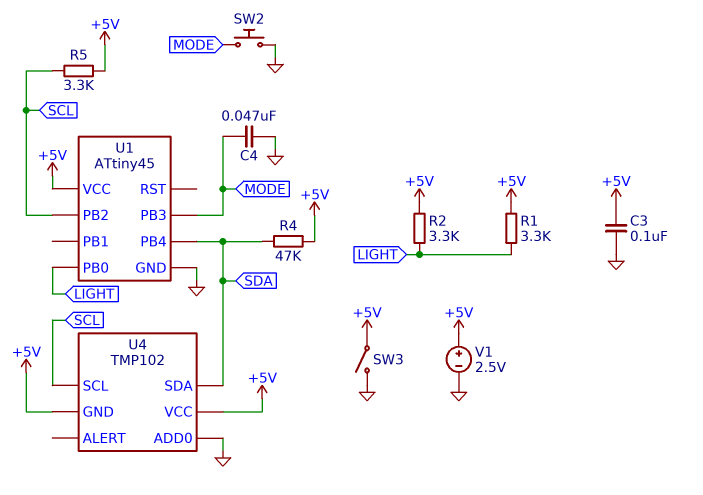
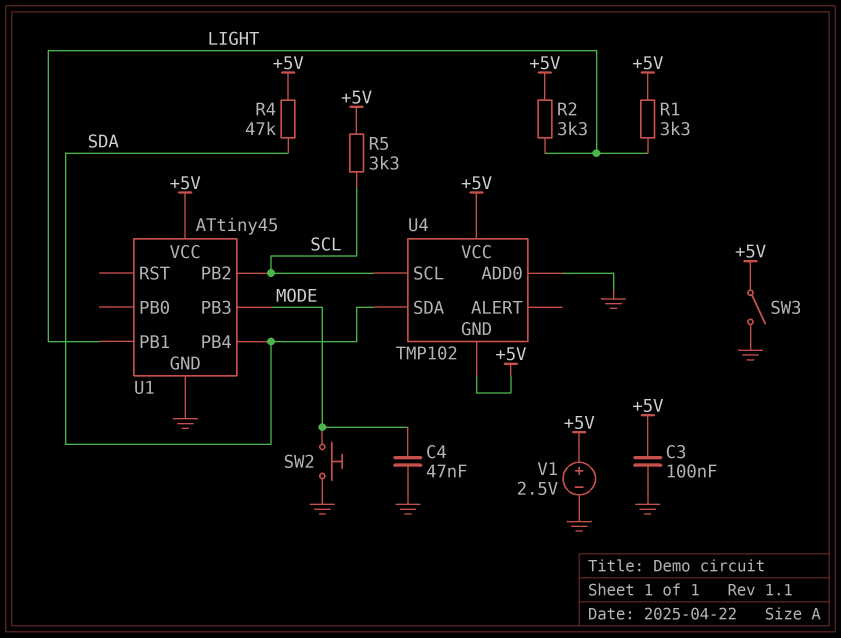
U1 pin PB0: LIGHT -> none
U1 pin PB1: none -> LIGHT

